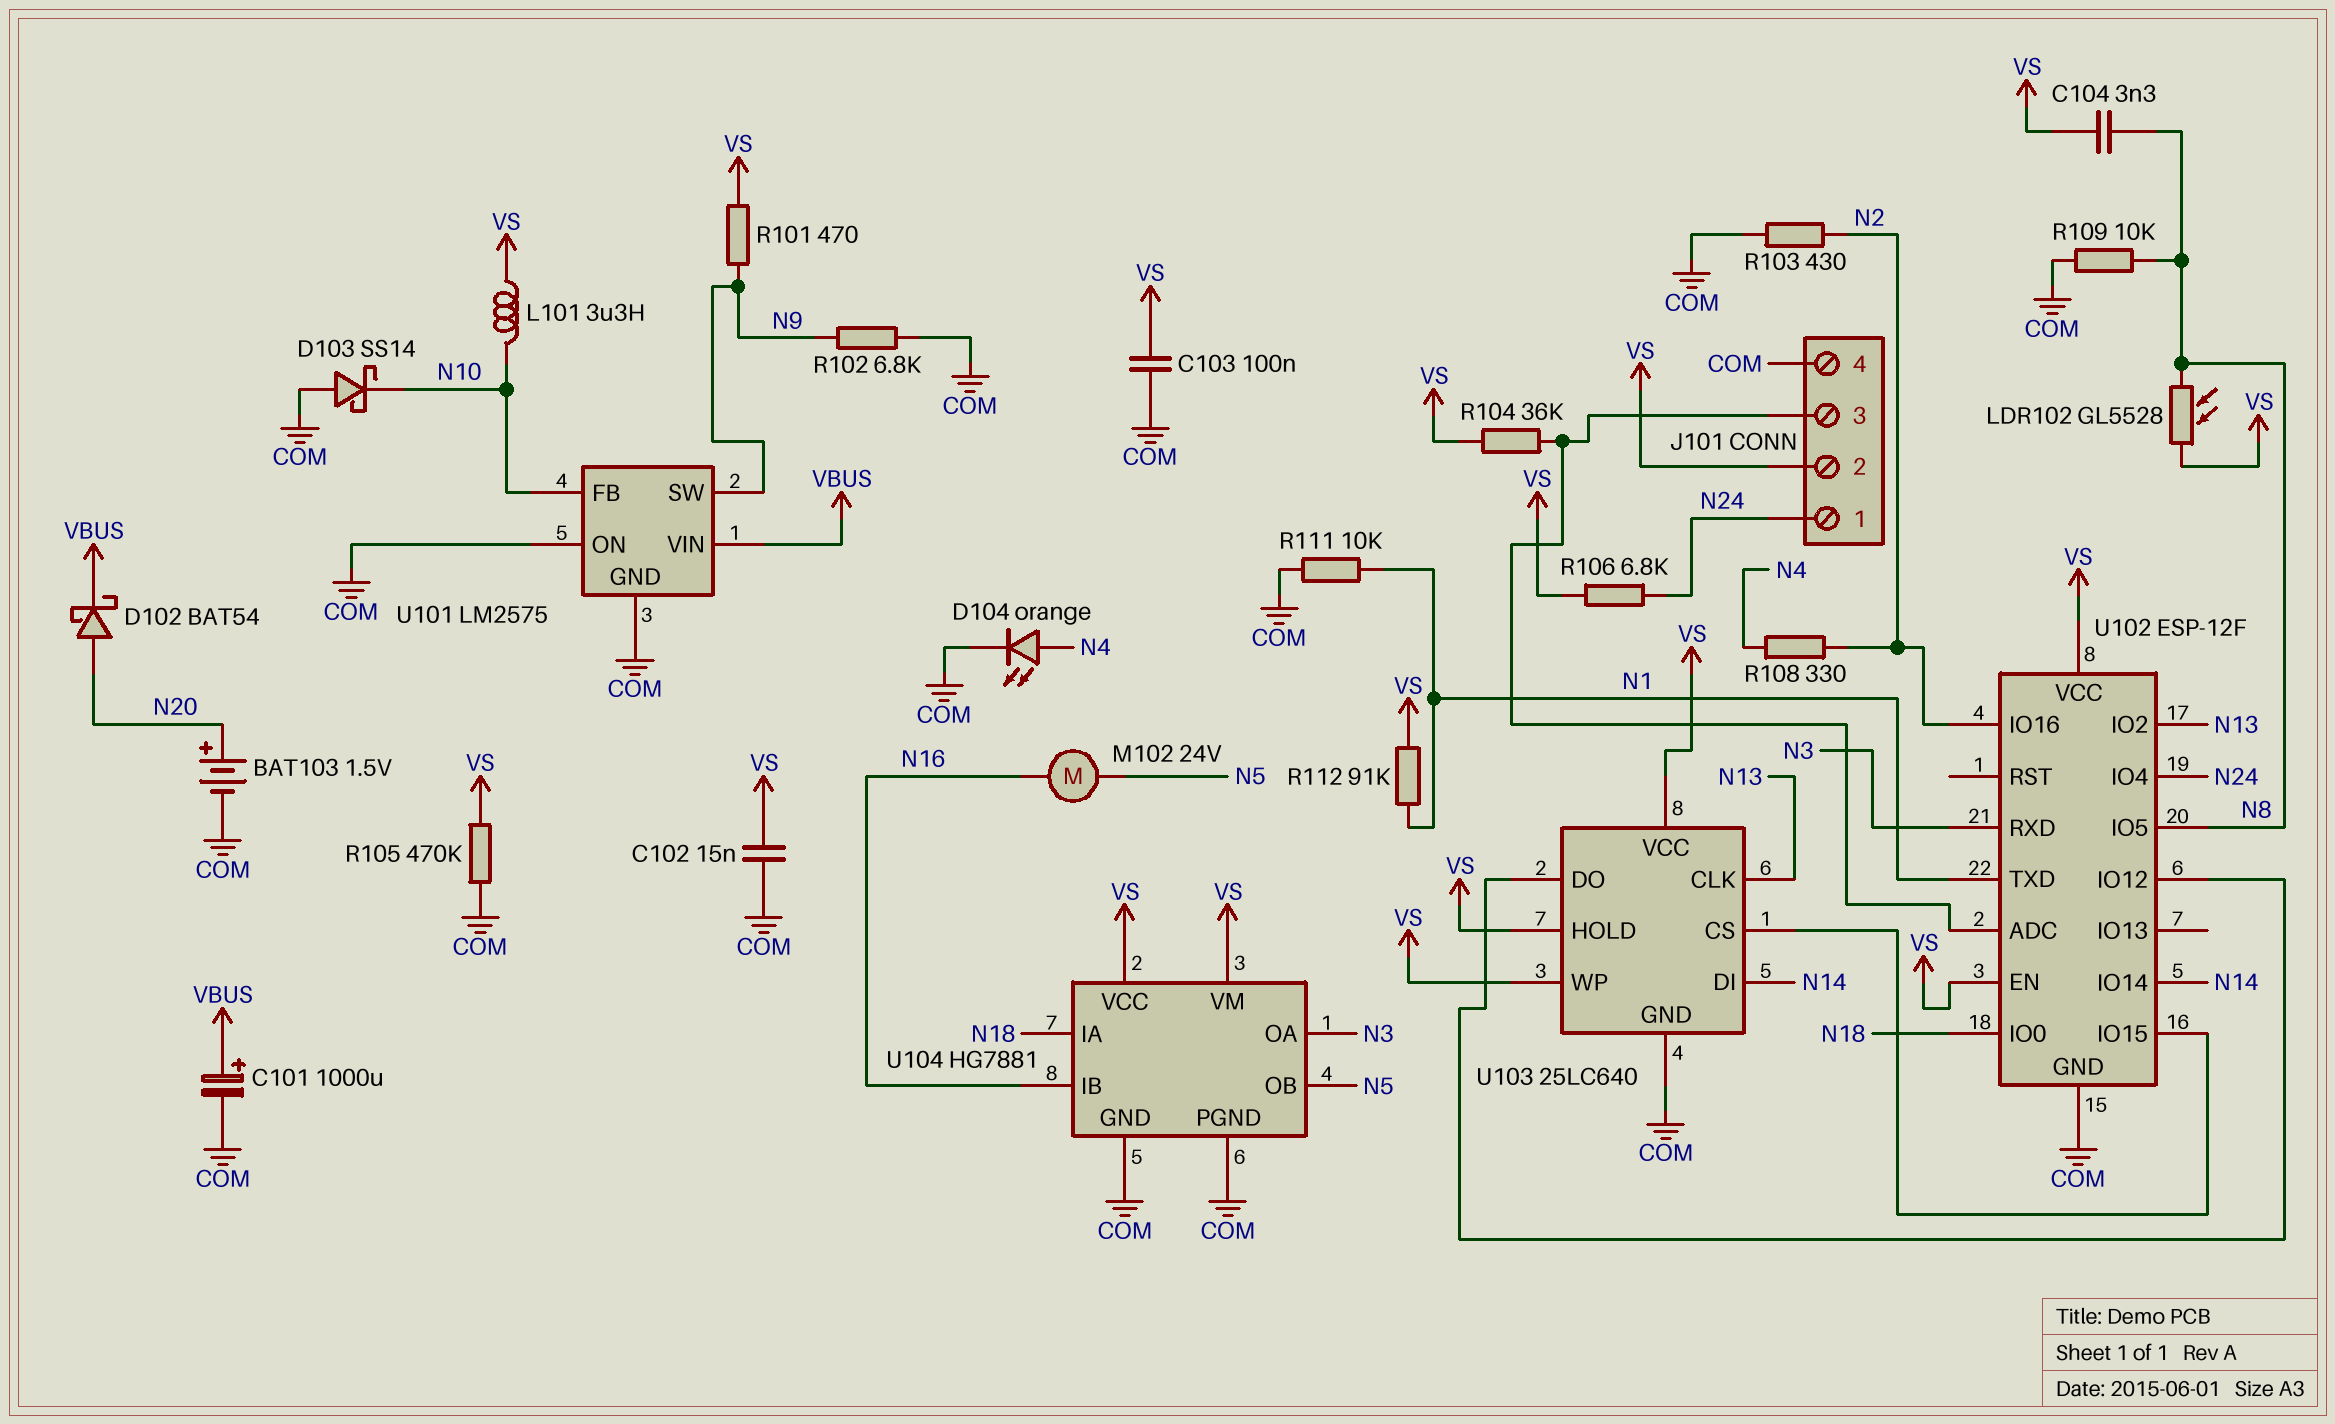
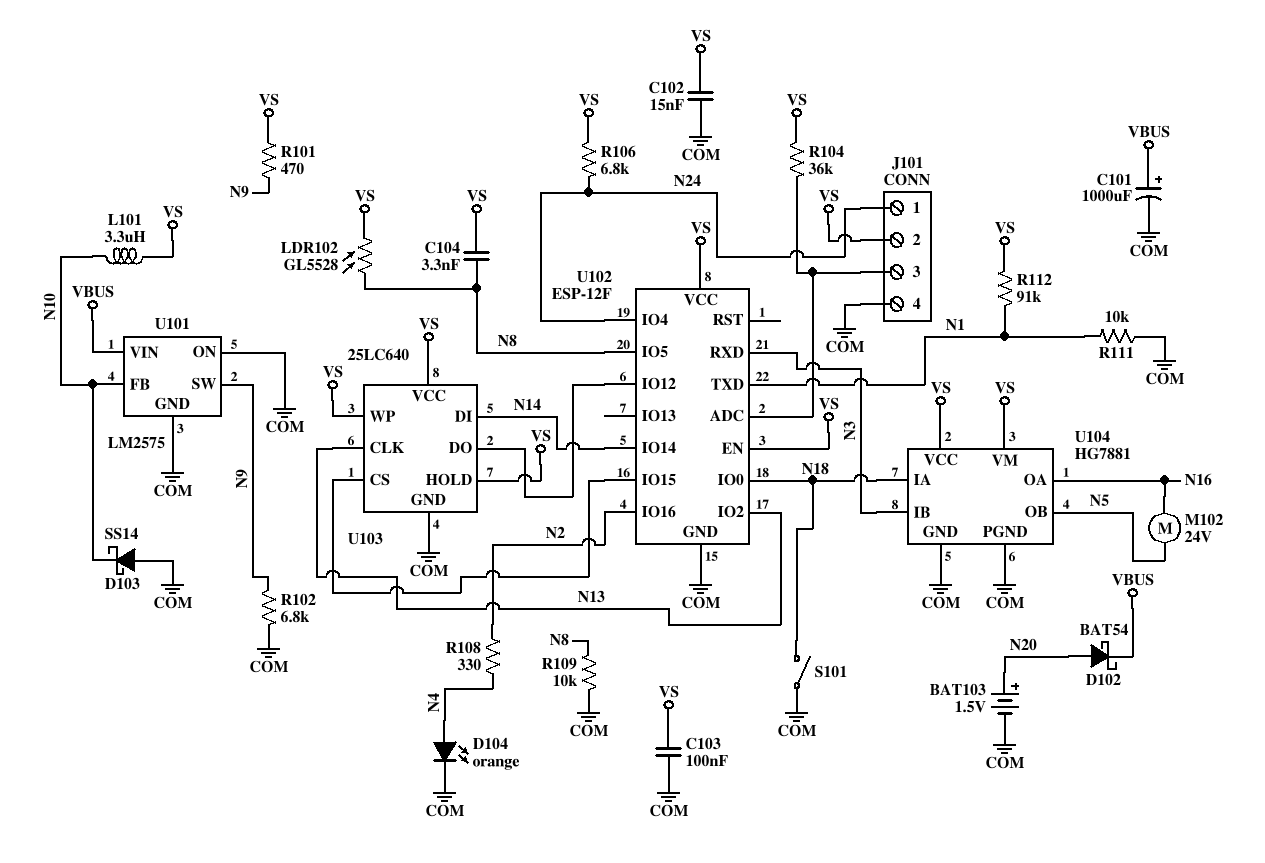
R103: 430 (COM, N2) -> none
R105: 470k (COM, VS) -> none
S101: none -> switch (COM, N18)
U104 pin IB: N16 -> N3
U104 pin OA: N3 -> N16

